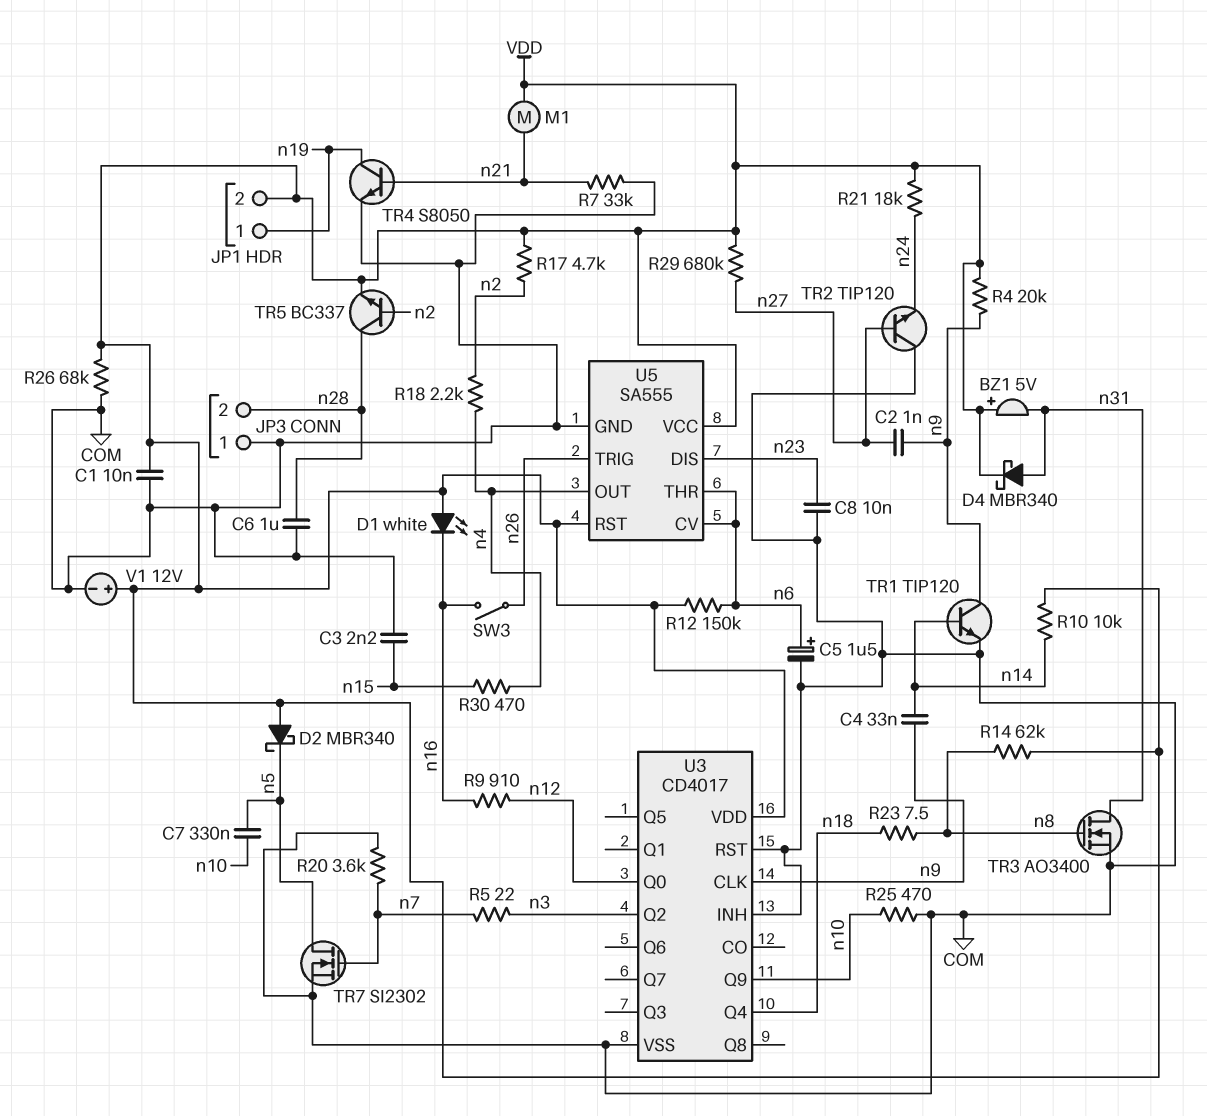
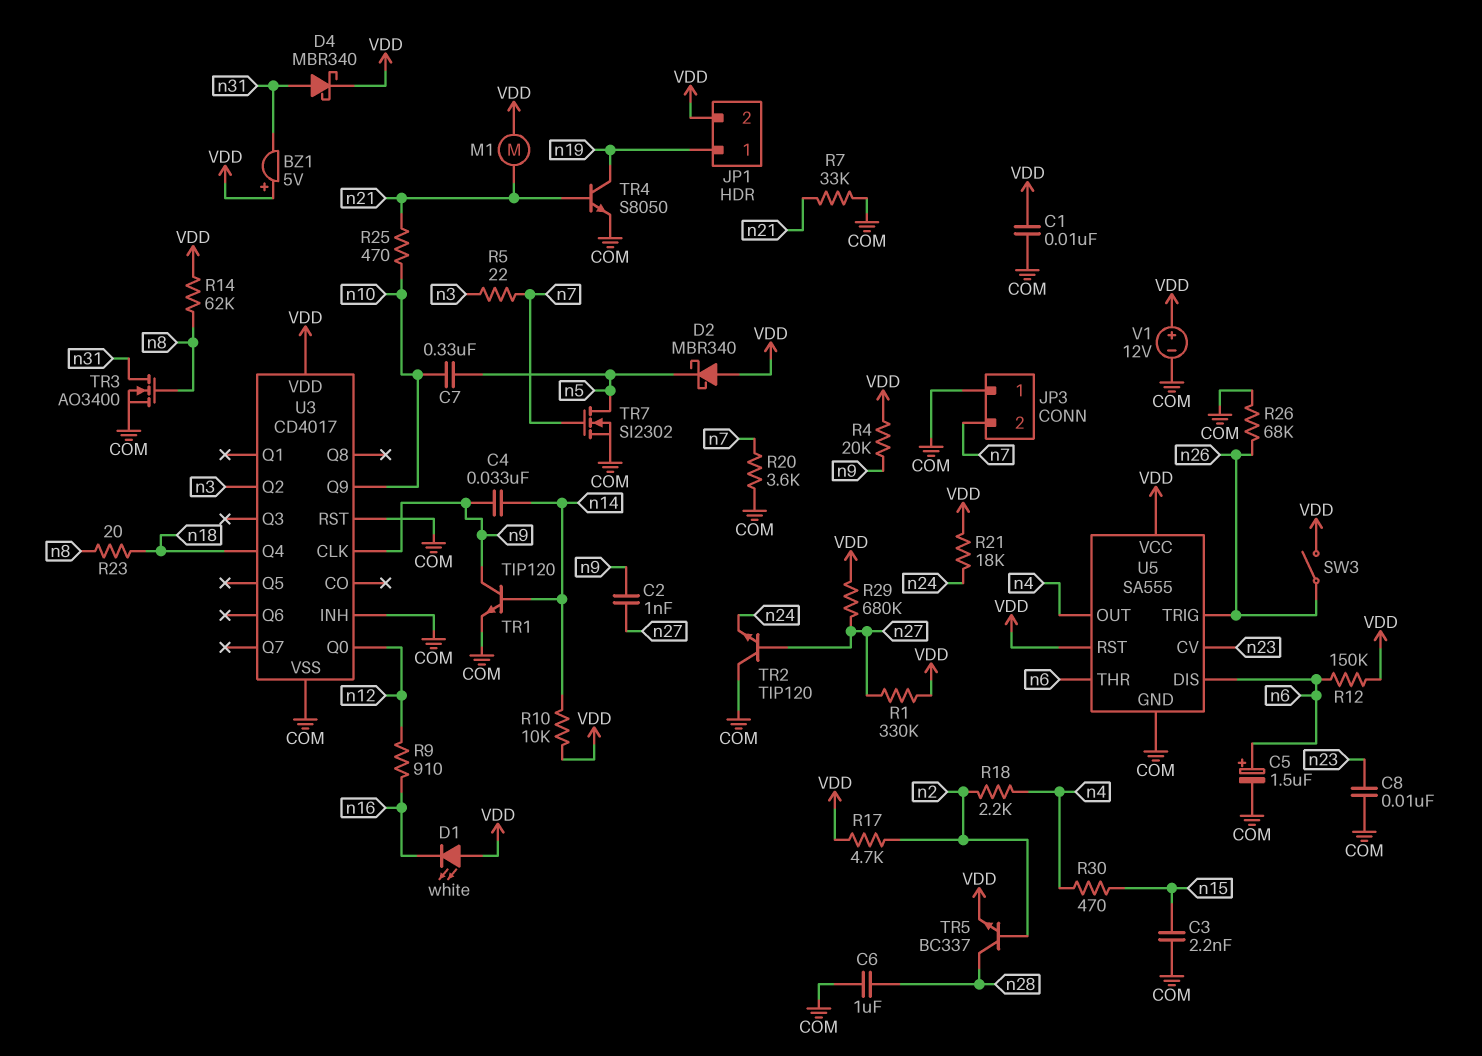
JP3 pin 2: n28 -> n7
R1: none -> 330k (VDD, n27)
R23: 7.5 (n8, n18) -> 20 (n8, n18)
R25: 470 (COM, n10) -> 470 (n10, n21)
R26: 68k (COM, VDD) -> 68k (COM, n26)
SW3: switch (n16, n26) -> switch (VDD, n26)
U5 pin CV: n6 -> n23
U5 pin DIS: n23 -> n6

